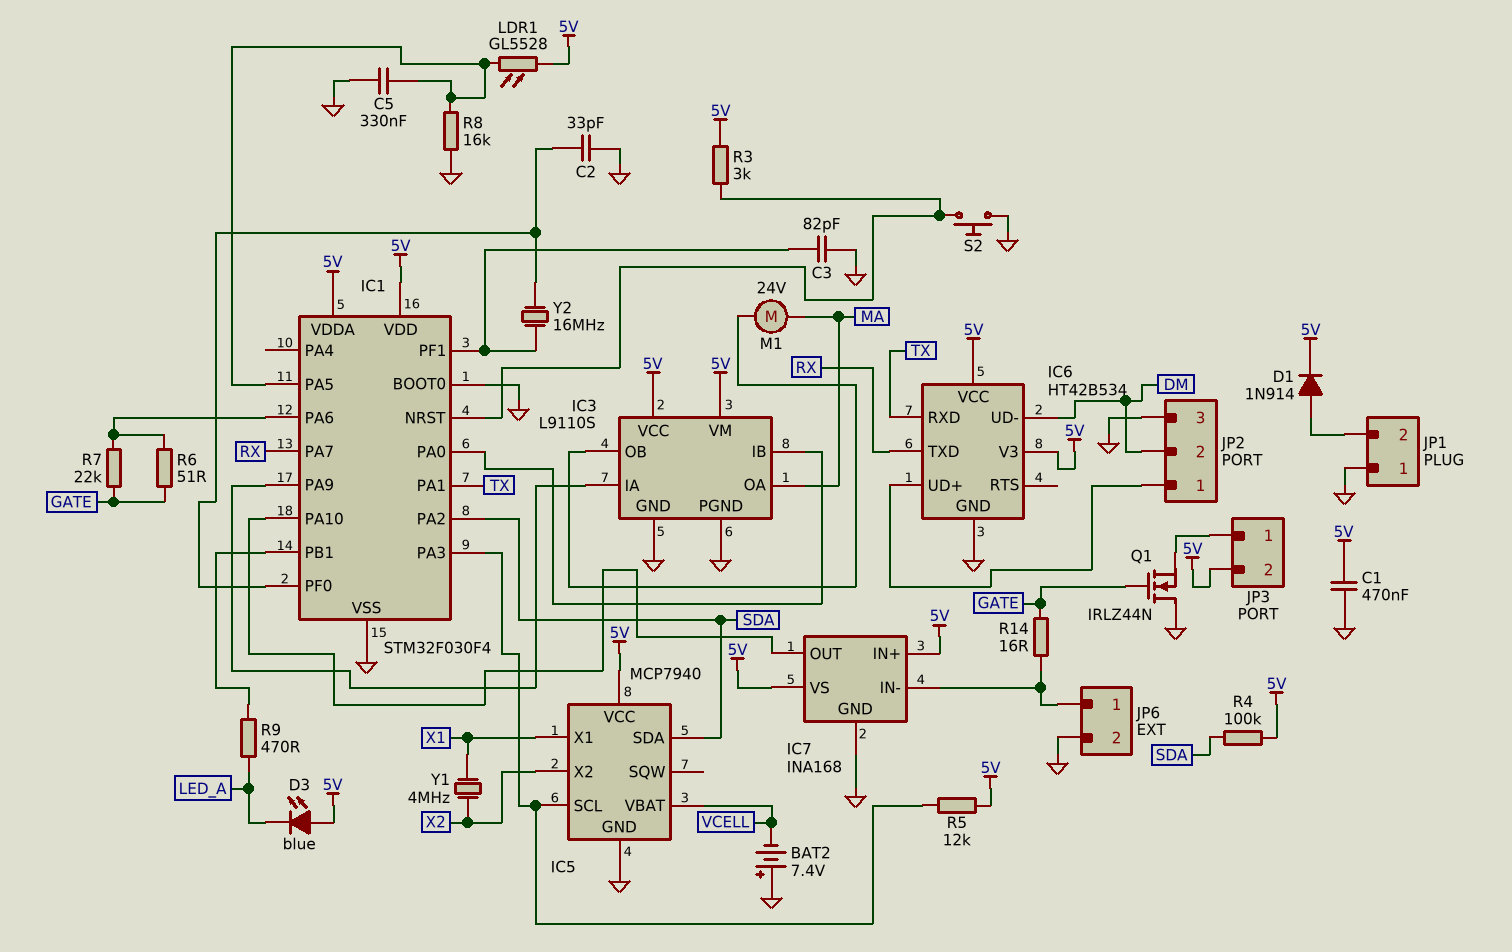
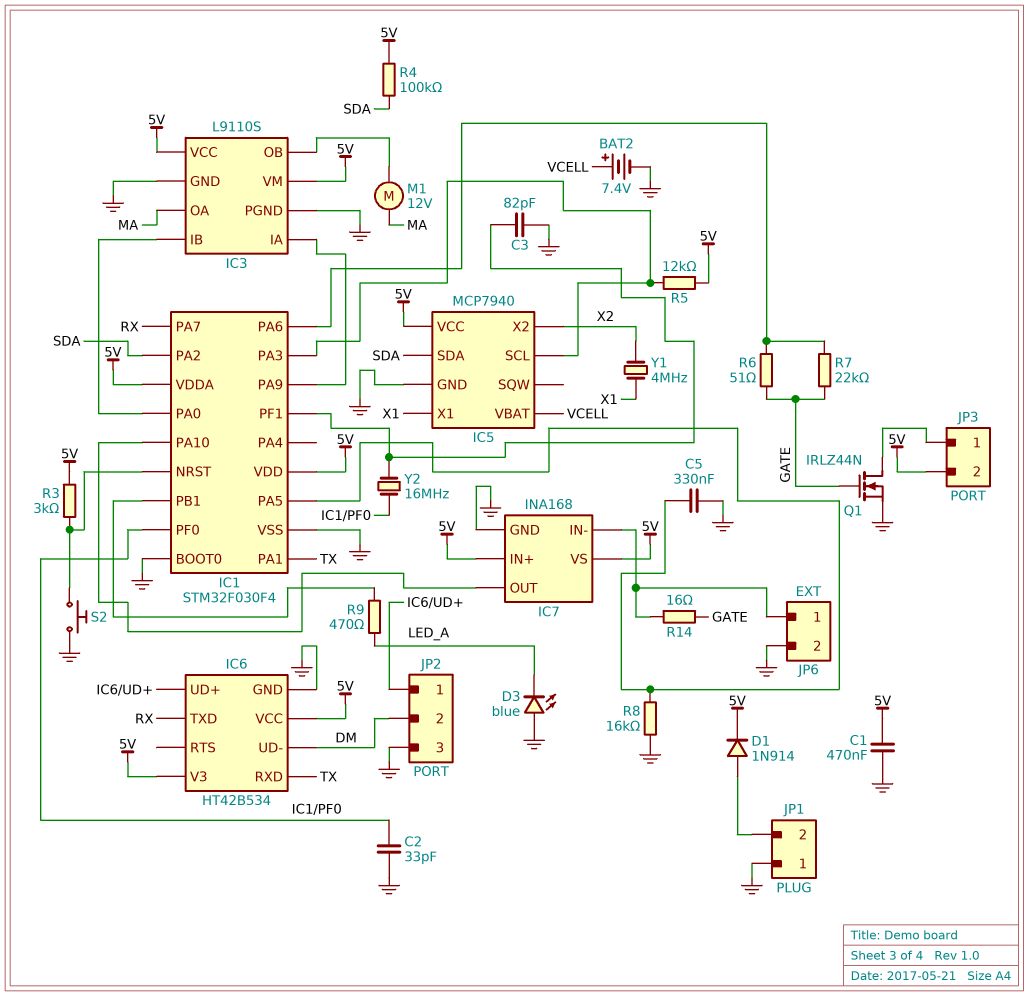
BAT2: 7.4V (plus GND, minus VCELL) -> 7.4V (plus VCELL, minus GND)
D3: LED blue (A 5V, K LED_A) -> LED blue (A GND, K LED_A)
LDR1: GL5528 (5V, IC1/PA5) -> none
M1: motor 24V (IC3/OB, MA) -> motor 12V (IC3/OB, MA)
Q1: NMOS IRLZ44N (G GATE, D GND, S JP3/1) -> NMOS IRLZ44N (G GATE, D JP3/1, S GND)

